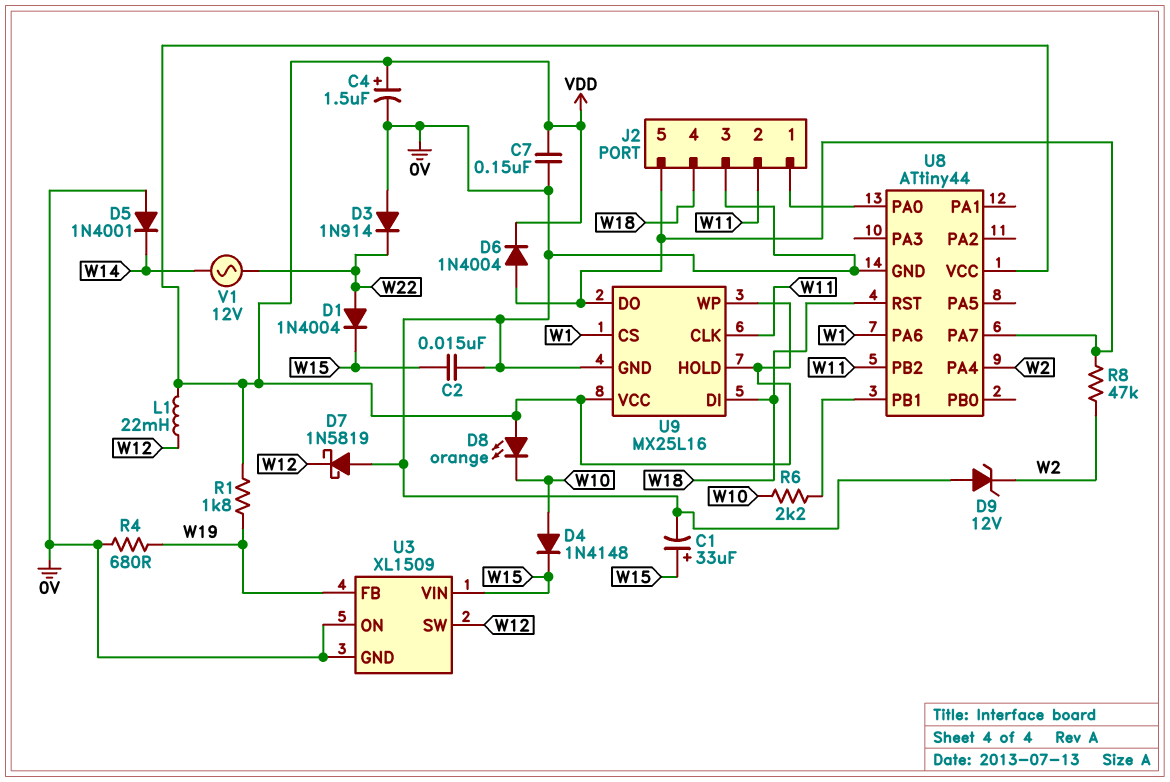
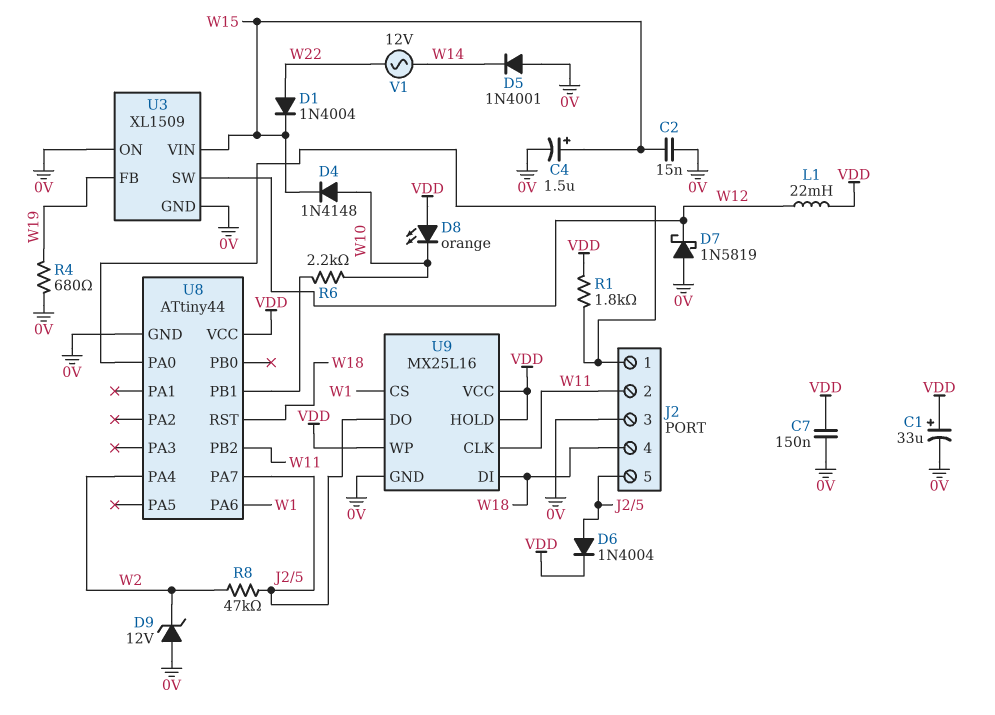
C1: 33uF (plus W15, minus 0V) -> 33uF (plus VDD, minus 0V)
C4: 1.5uF (plus VDD, minus 0V) -> 1.5uF (plus W15, minus 0V)
D3: diode 1N914 (A 0V, K W22) -> none
R1: 1.8k (VDD, W19) -> 1.8k (J2/1, VDD)

